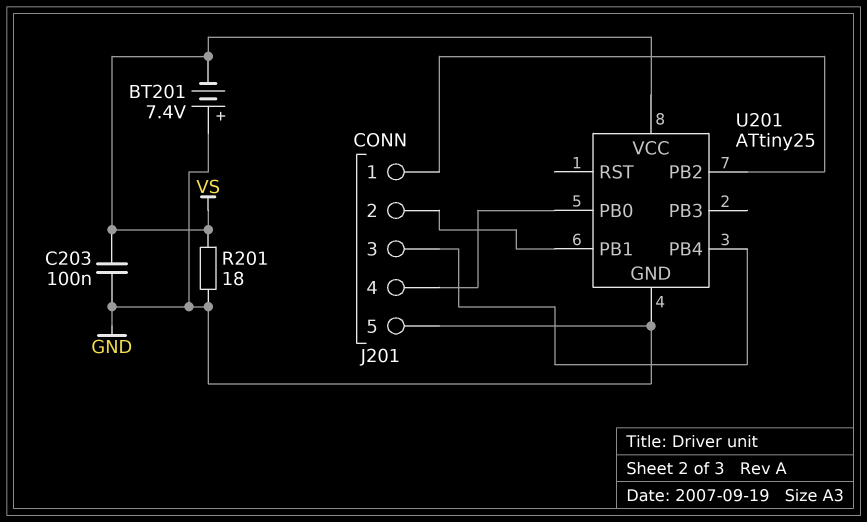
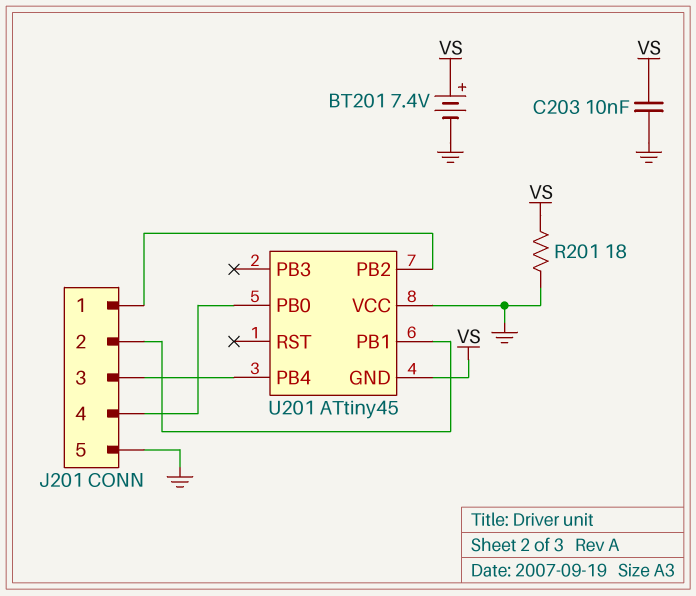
BT201: 7.4V (plus GND, minus VS) -> 7.4V (plus VS, minus GND)
C203: 100nF (GND, VS) -> 10nF (GND, VS)
U201: ATtiny25 -> ATtiny45
U201 pin GND: GND -> VS
U201 pin VCC: VS -> GND

